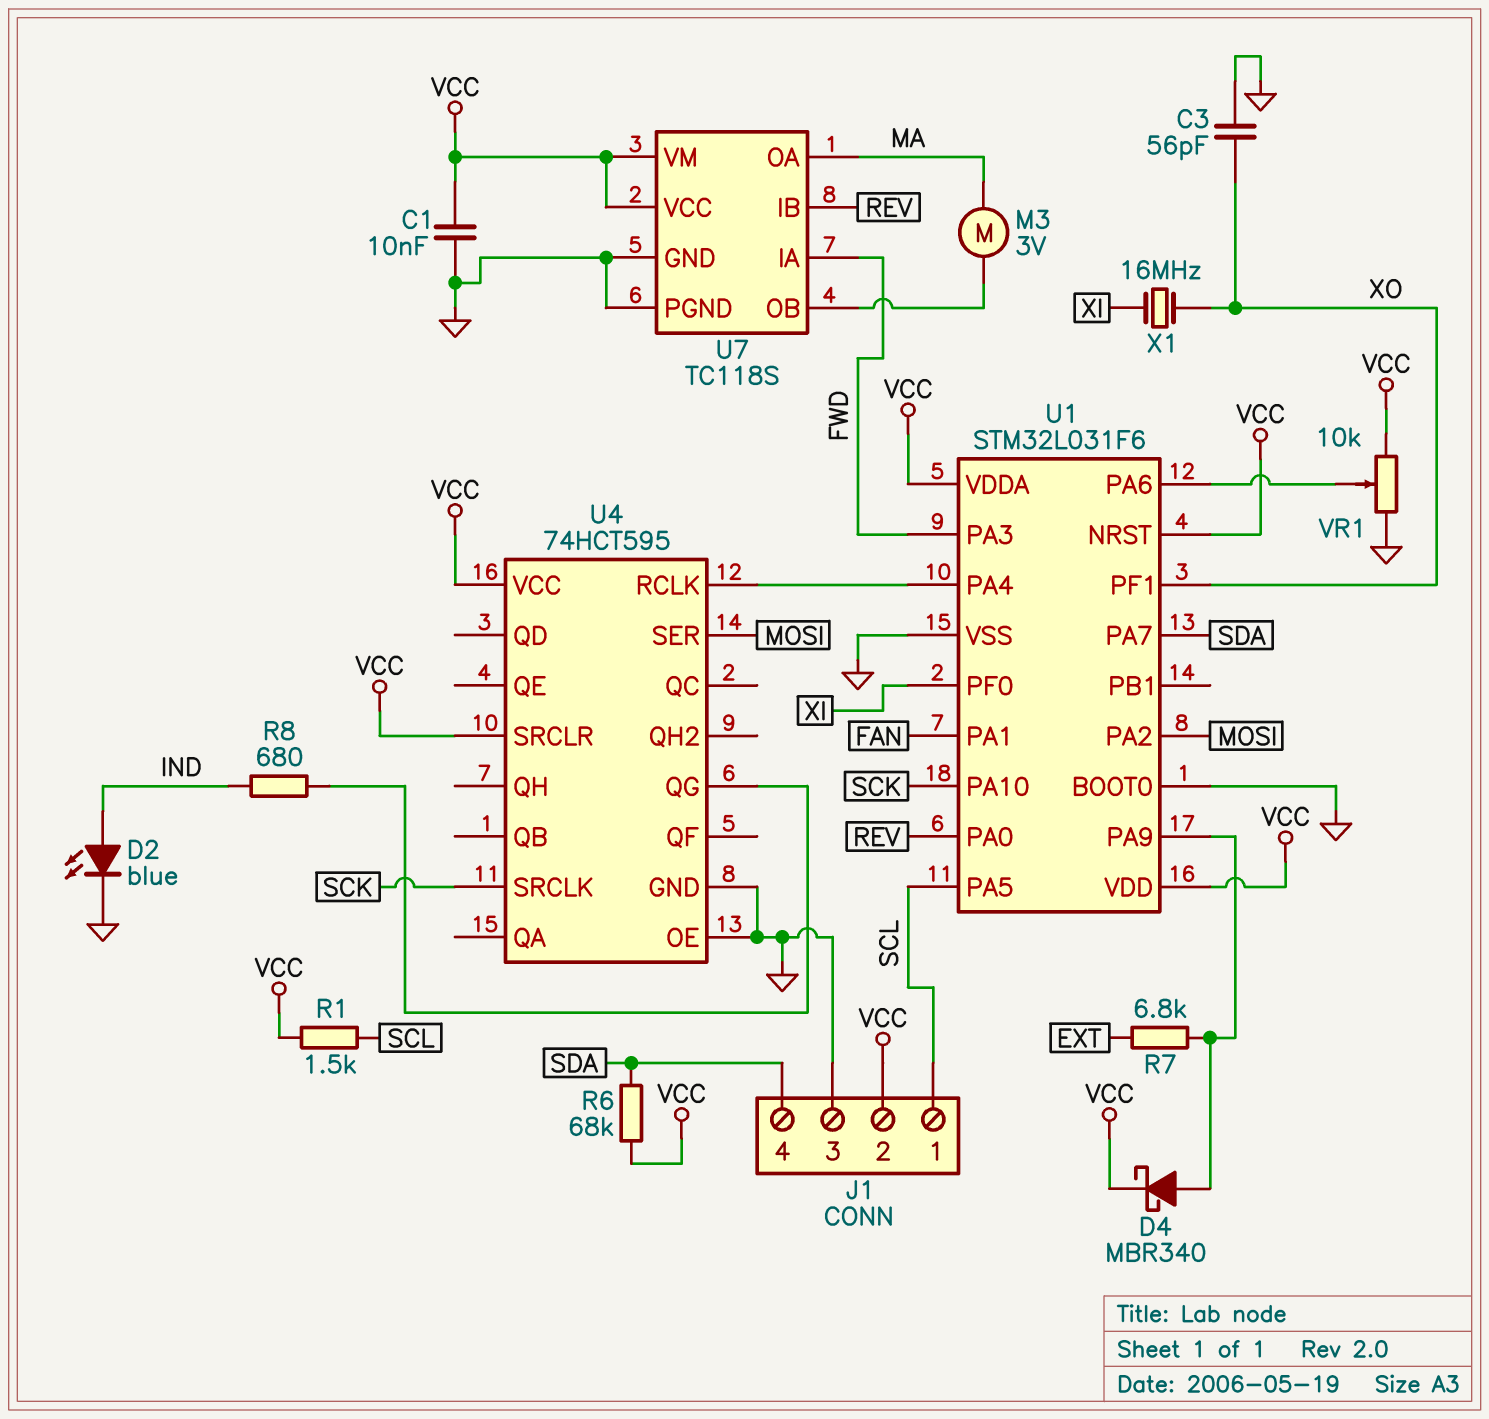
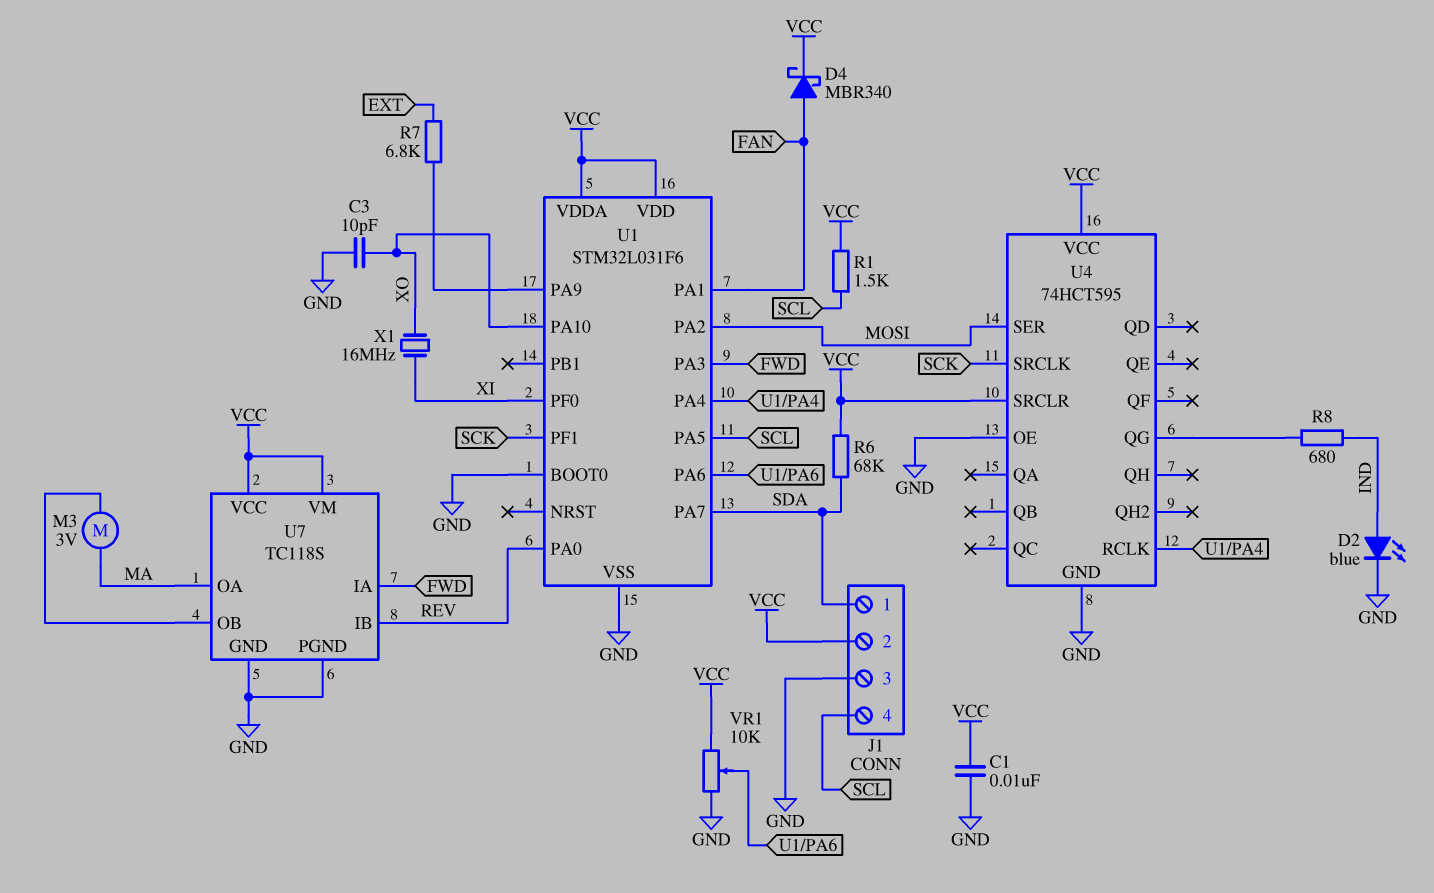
C3: 56pF (GND, XO) -> 10pF (GND, XO)
D4: schottky MBR340 (A U1/PA9, K VCC) -> schottky MBR340 (A FAN, K VCC)
J1 pin 1: SCL -> SDA
J1 pin 4: SDA -> SCL
U1 pin NRST: VCC -> none
U1 pin PA10: SCK -> XO
U1 pin PF1: XO -> SCK

